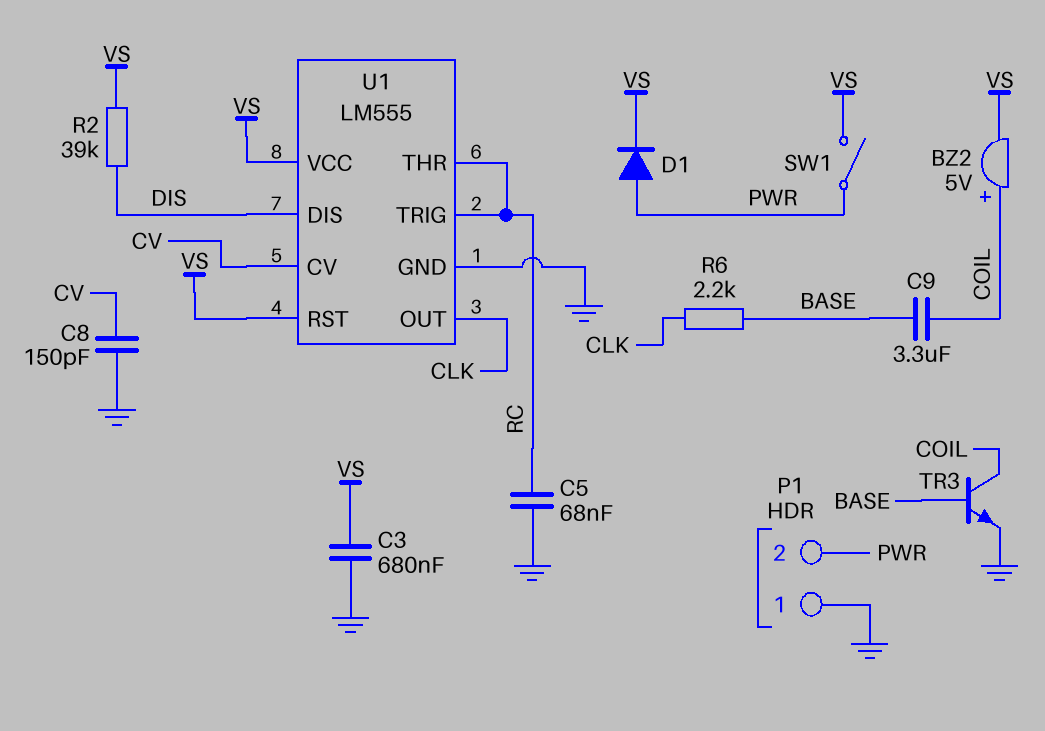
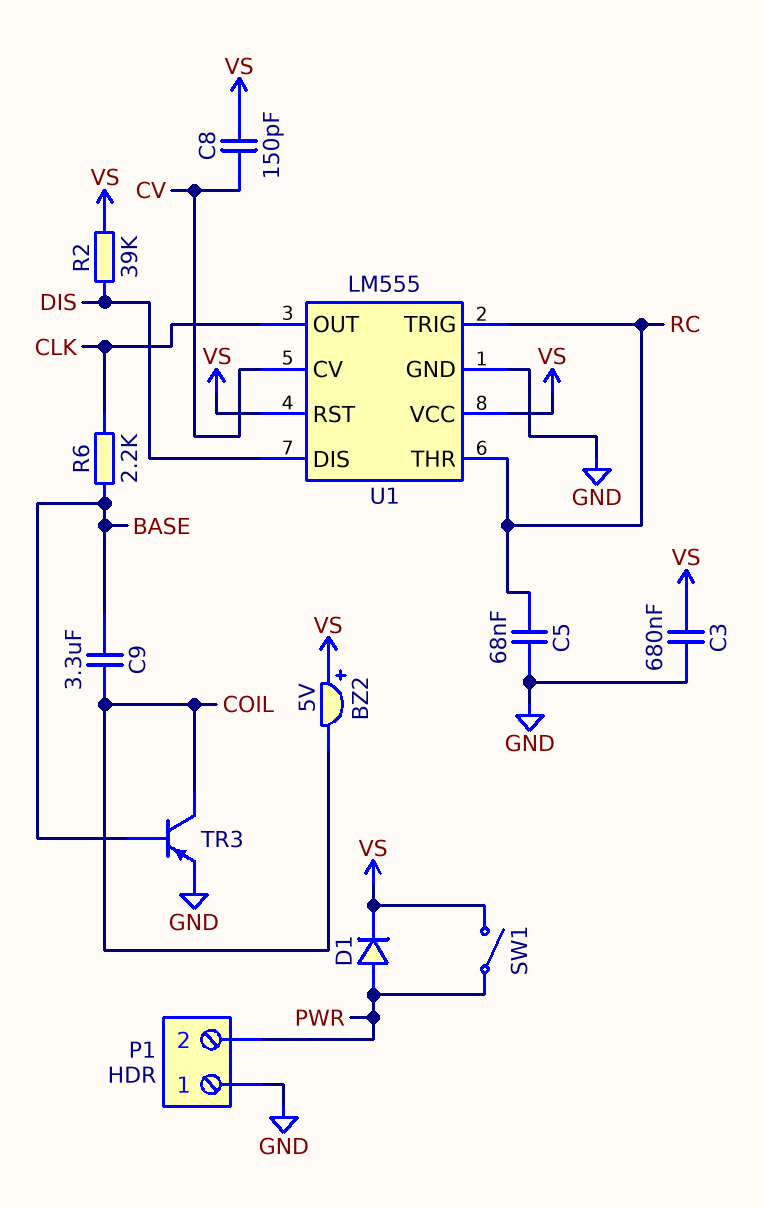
BZ2: buzzer 5V (plus COIL, minus VS) -> buzzer 5V (plus VS, minus COIL)
C8: 150pF (CV, GND) -> 150pF (CV, VS)
TR3: NPN (B BASE, C COIL, E GND) -> PNP (B BASE, C COIL, E GND)

